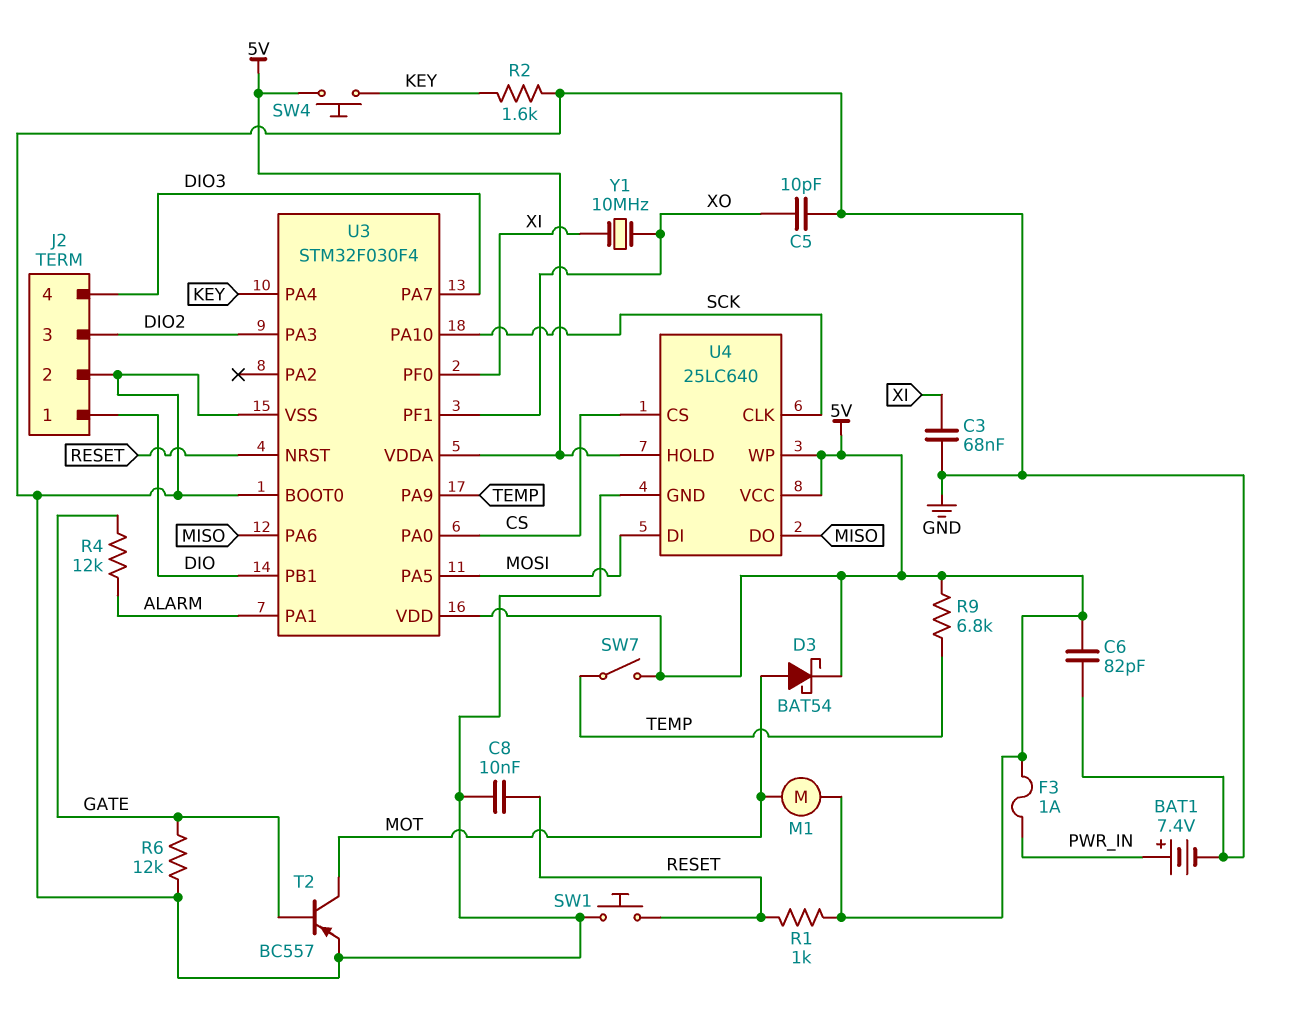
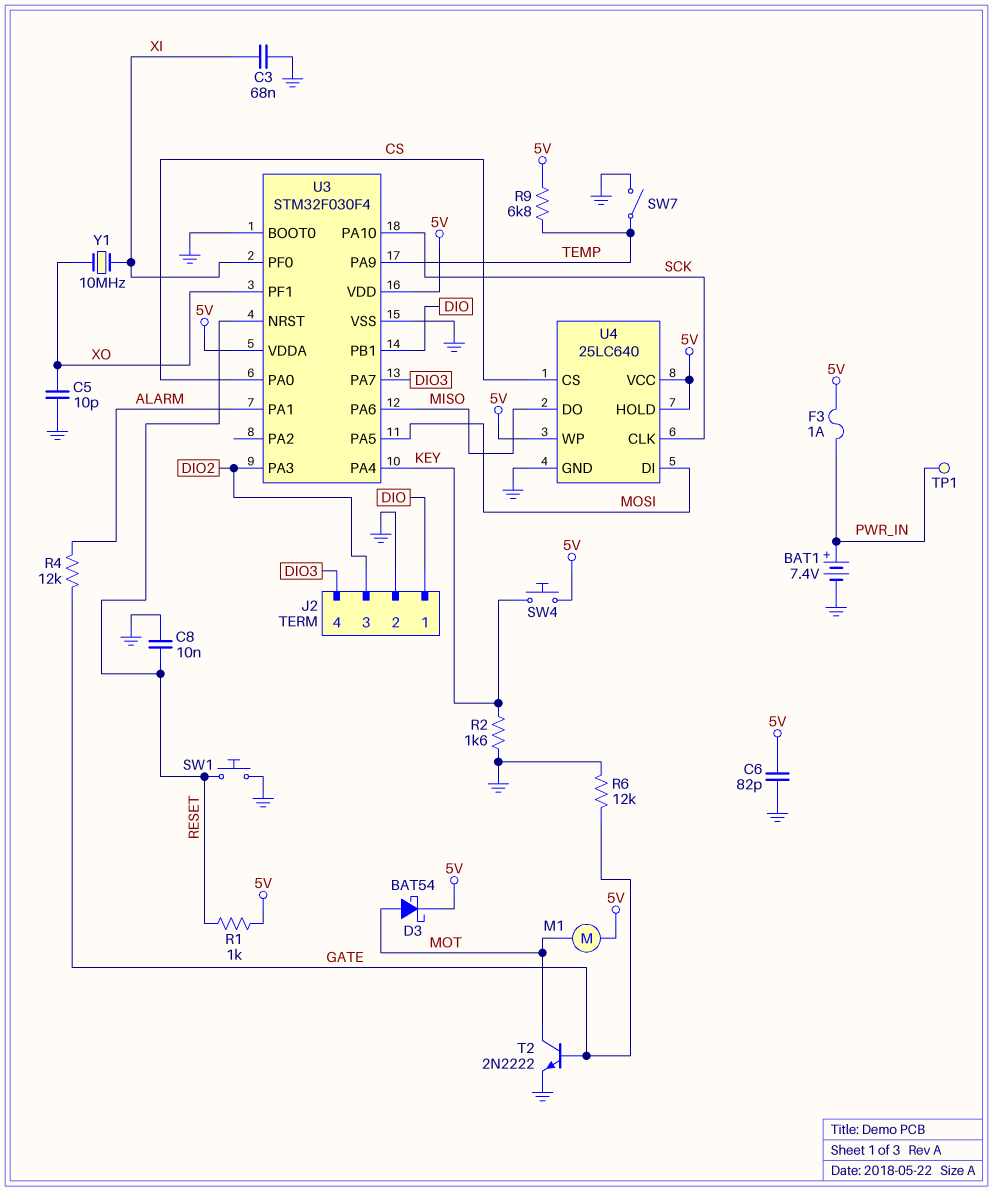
SW7: switch (5V, TEMP) -> switch (GND, TEMP)
T2: PNP BC557 (B GATE, C MOT, E GND) -> NPN 2N2222 (B GATE, C MOT, E GND)
TP1: none -> test point (PWR_IN)

